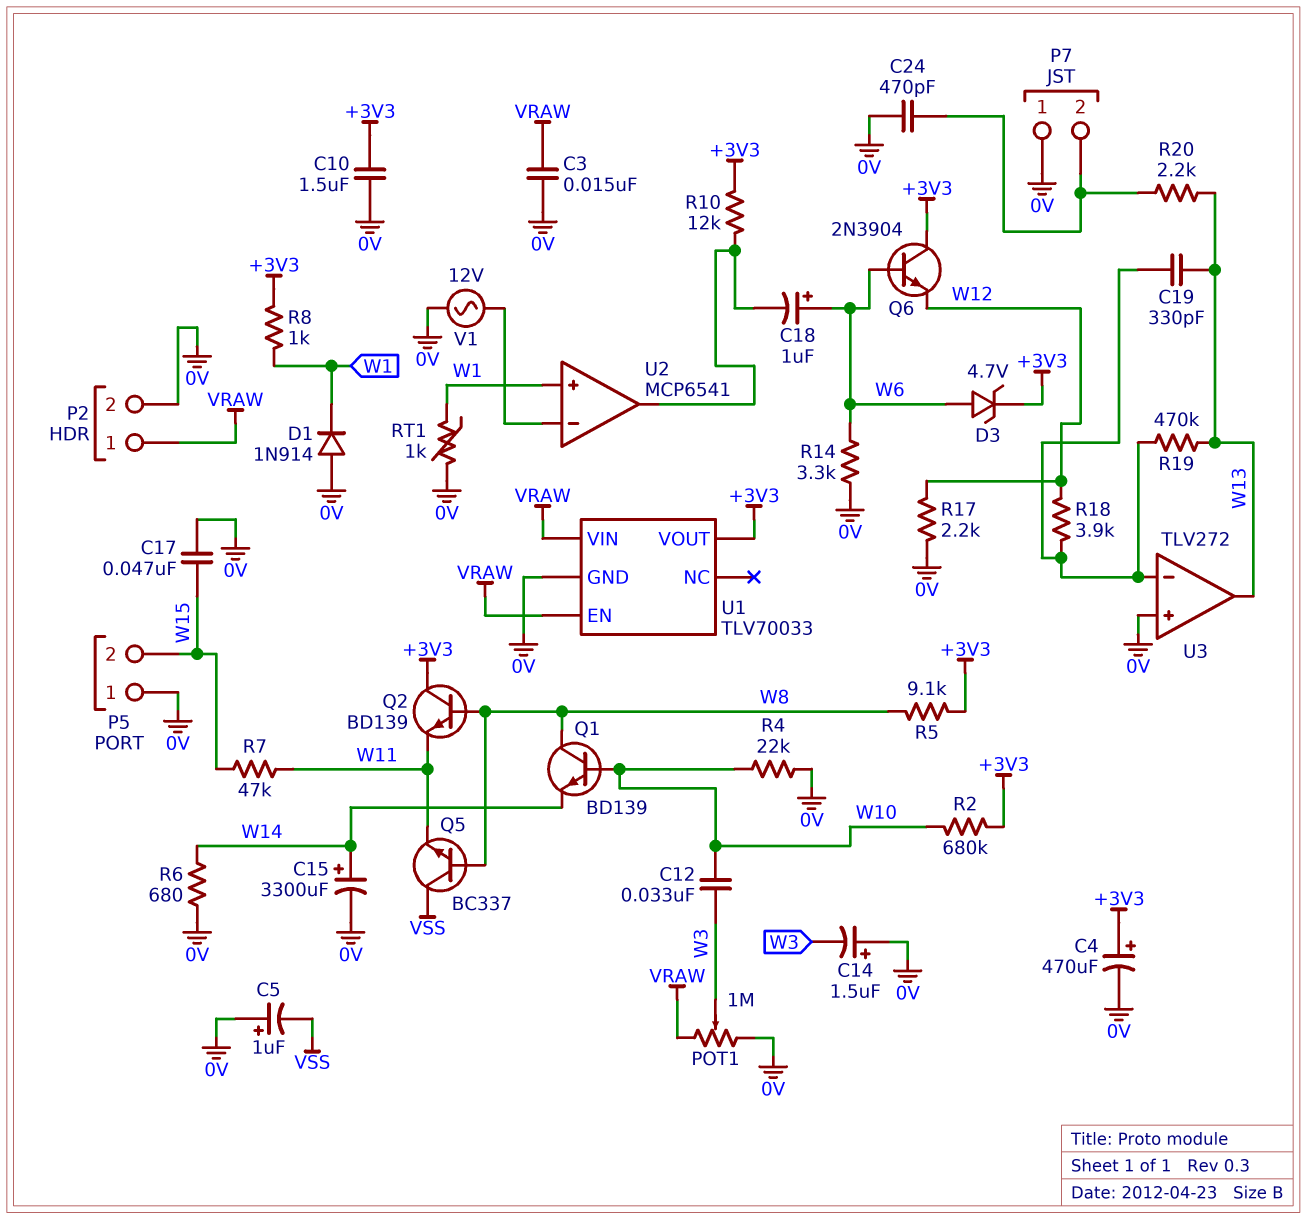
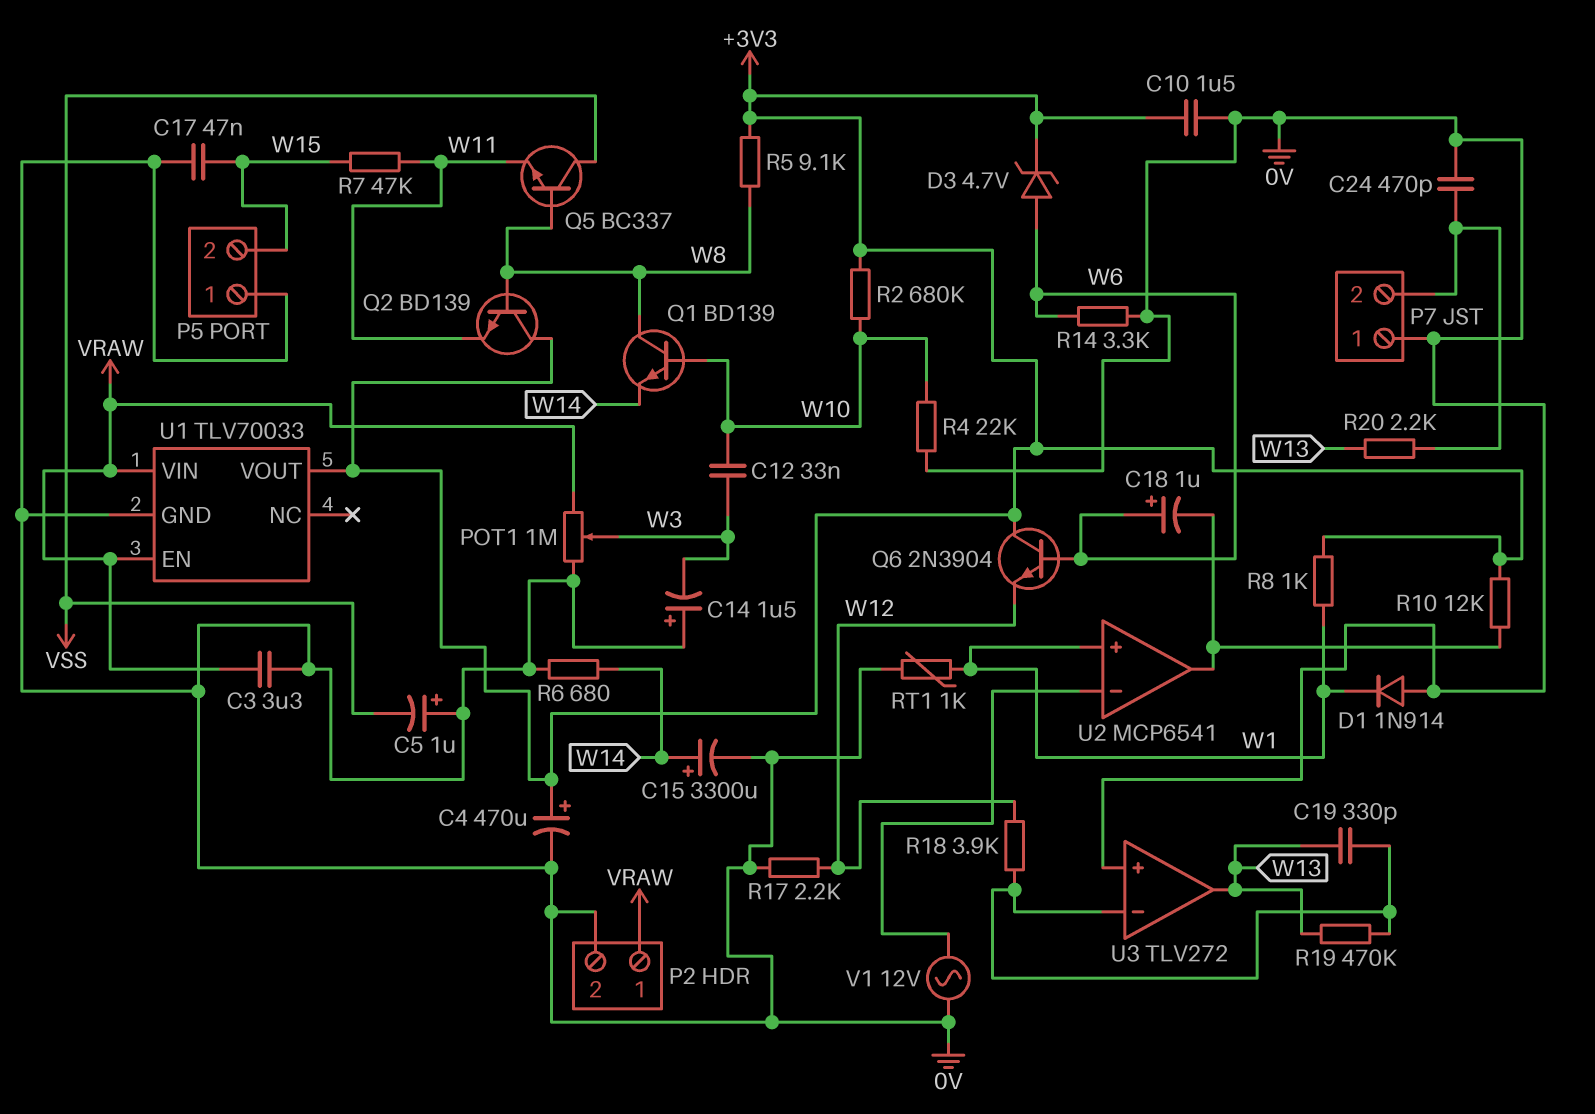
C3: 15nF (0V, VRAW) -> 3.3uF (0V, VRAW)

